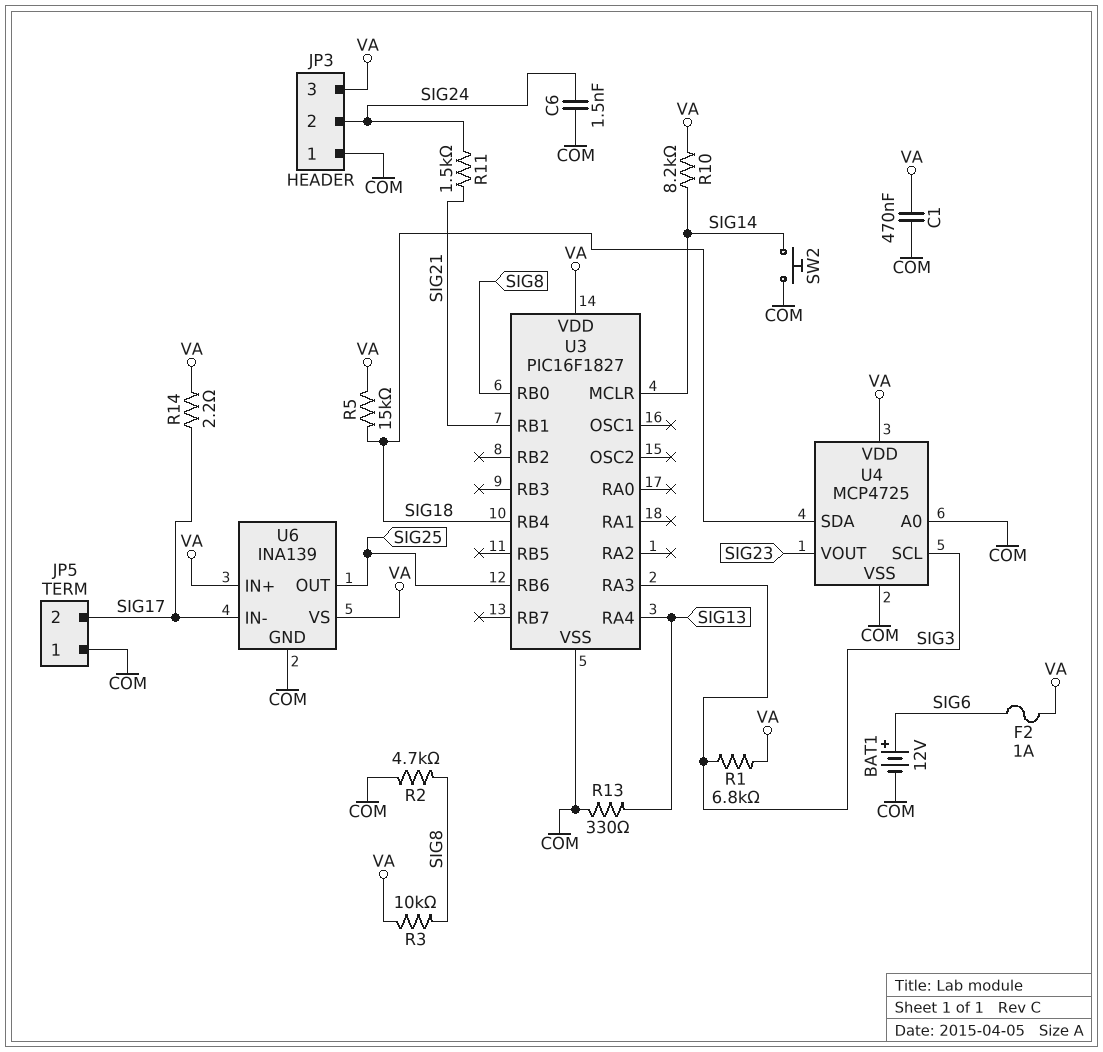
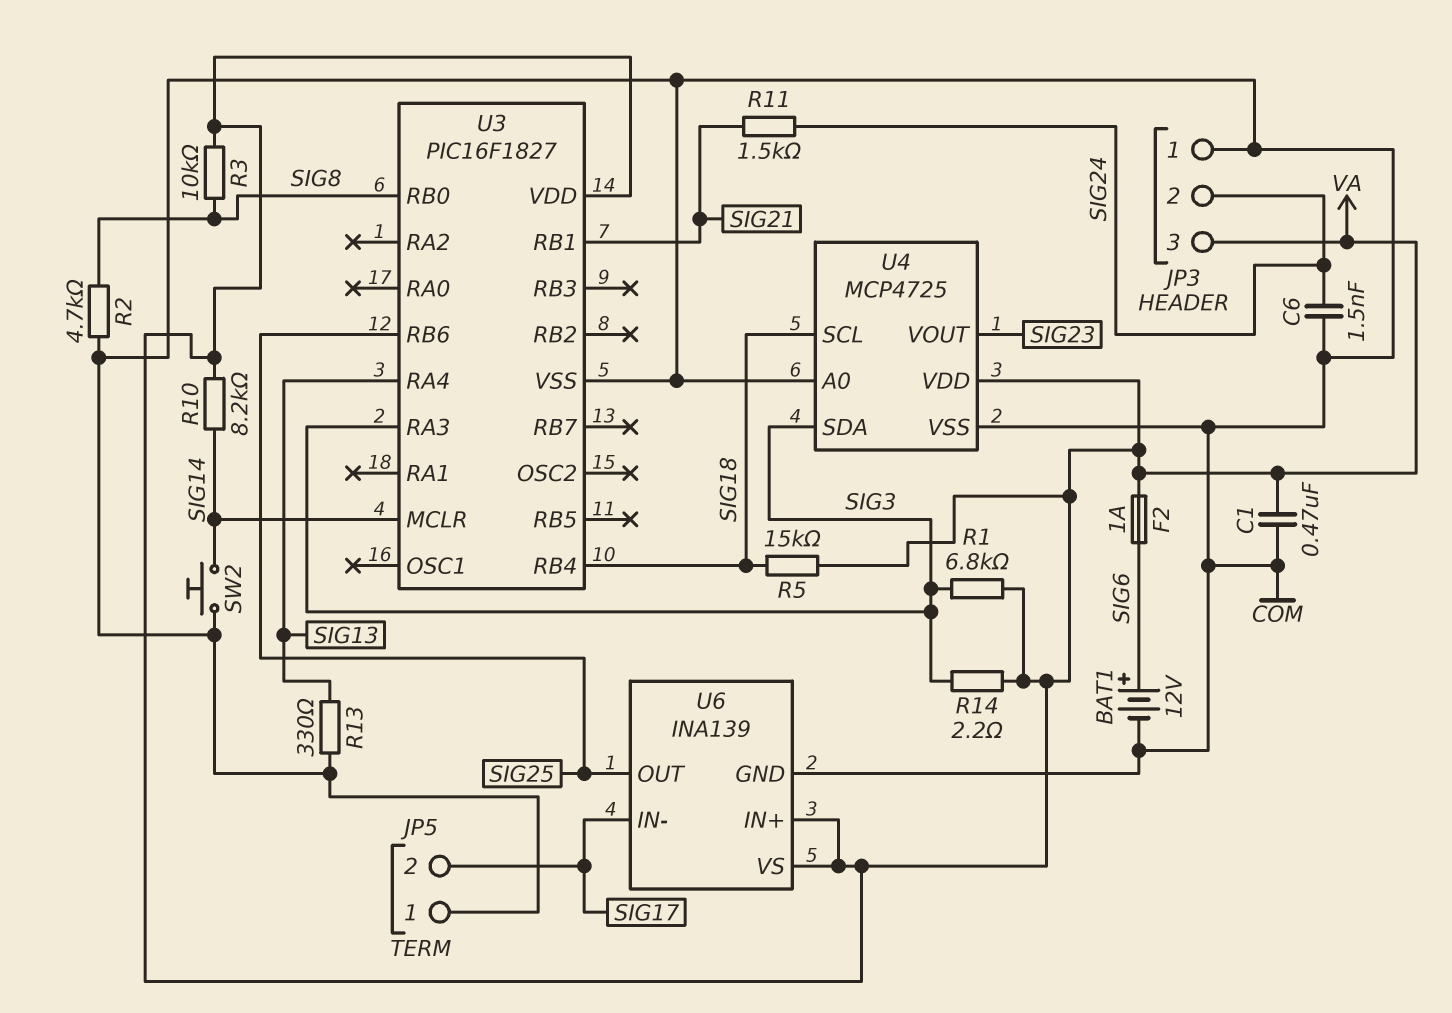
R14: 2.2 (SIG17, VA) -> 2.2 (SIG3, VA)
U4 pin SCL: SIG3 -> SIG18
U4 pin SDA: SIG18 -> SIG3

